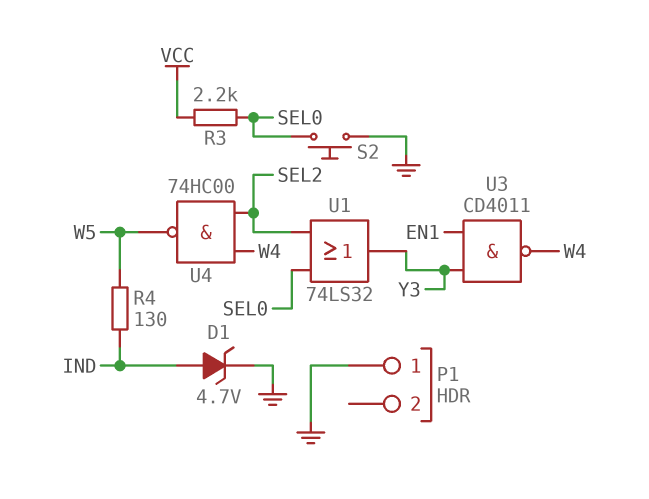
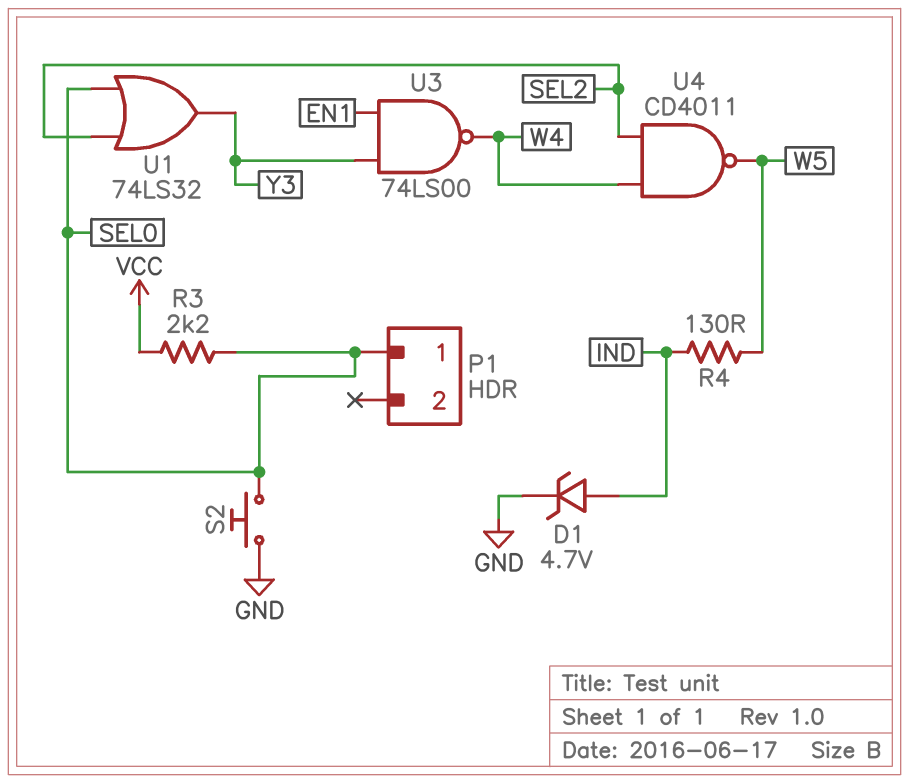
P1 pin 1: GND -> SEL0
U3: NAND CD4011 (in EN1, in Y3, out W4) -> NAND 74LS00 (in EN1, in Y3, out W4)
U4: NAND 74HC00 (in SEL2, in W4, out W5) -> NAND CD4011 (in SEL2, in W4, out W5)

